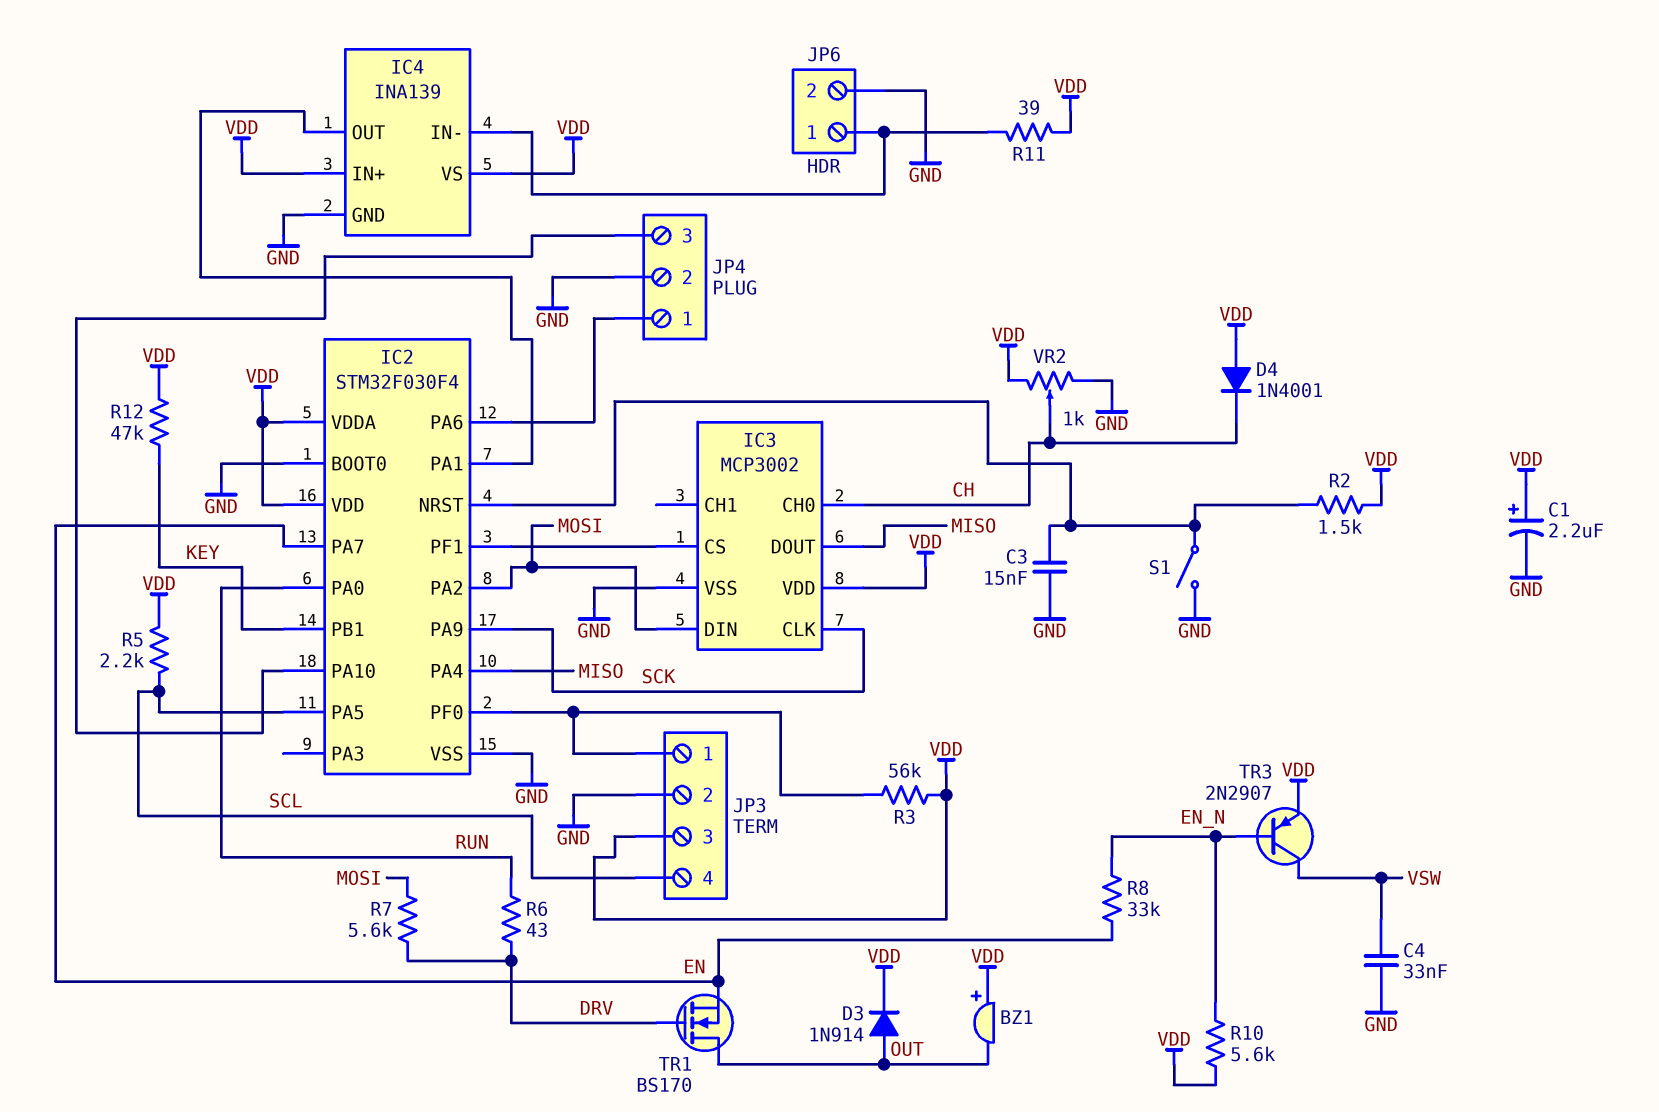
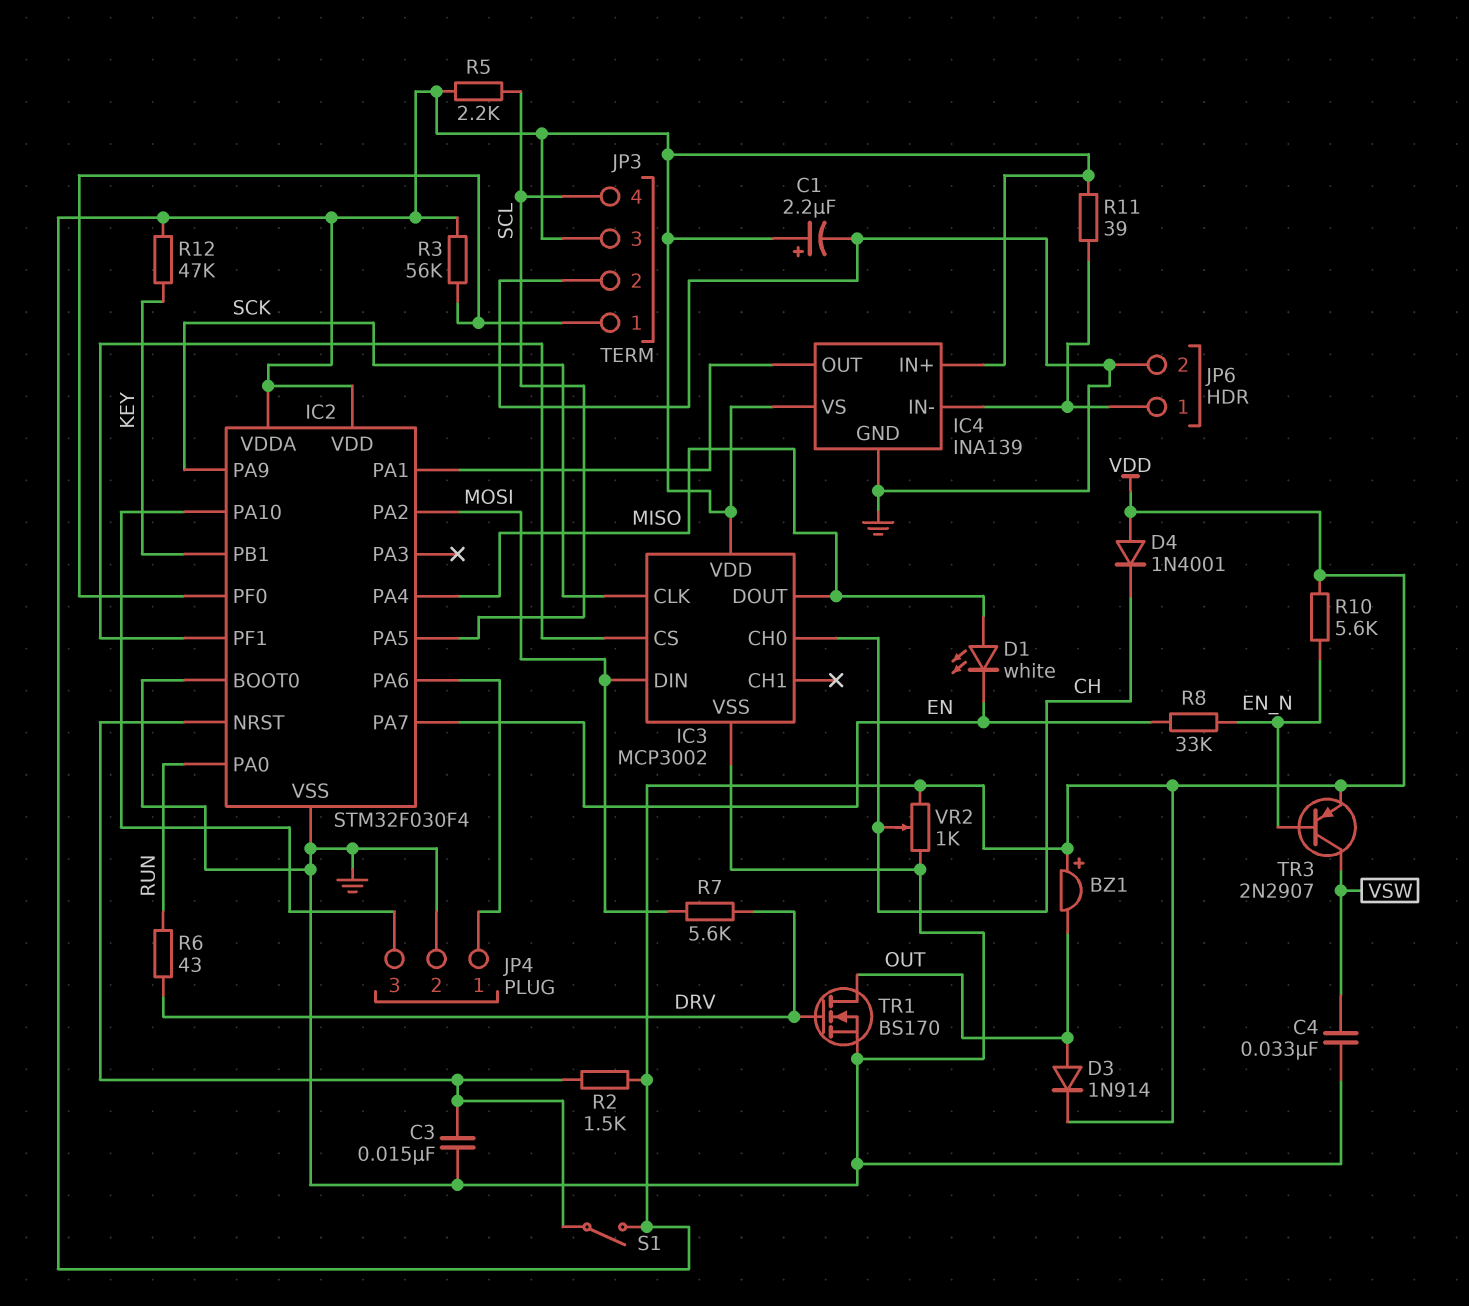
D1: none -> LED white (A MISO, K EN)
S1: switch (GND, IC2/NRST) -> switch (IC2/NRST, VDD)
TR1: NMOS BS170 (G DRV, D OUT, S EN) -> NMOS BS170 (G DRV, D OUT, S GND)

